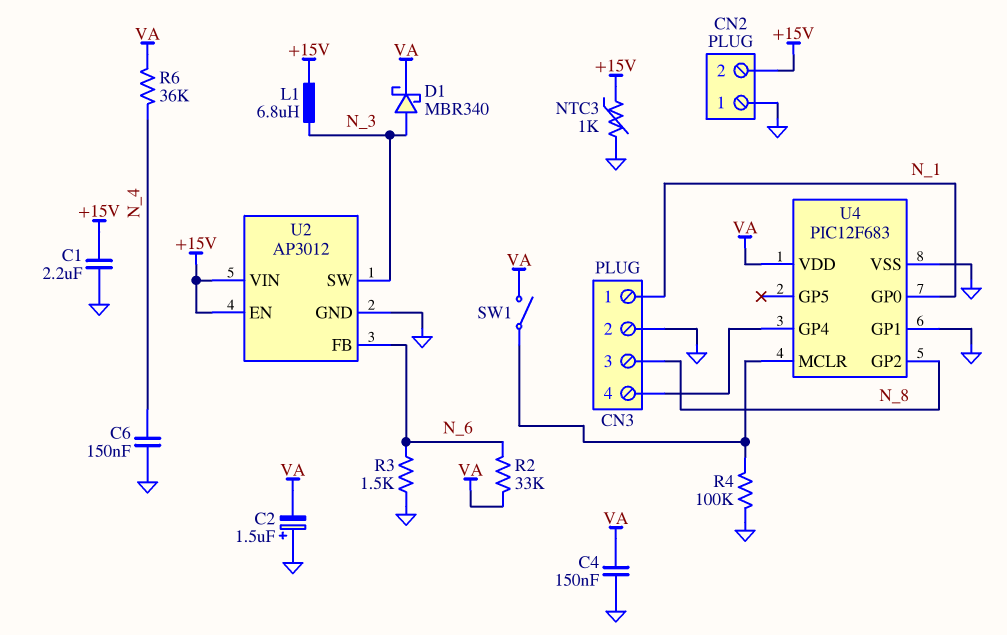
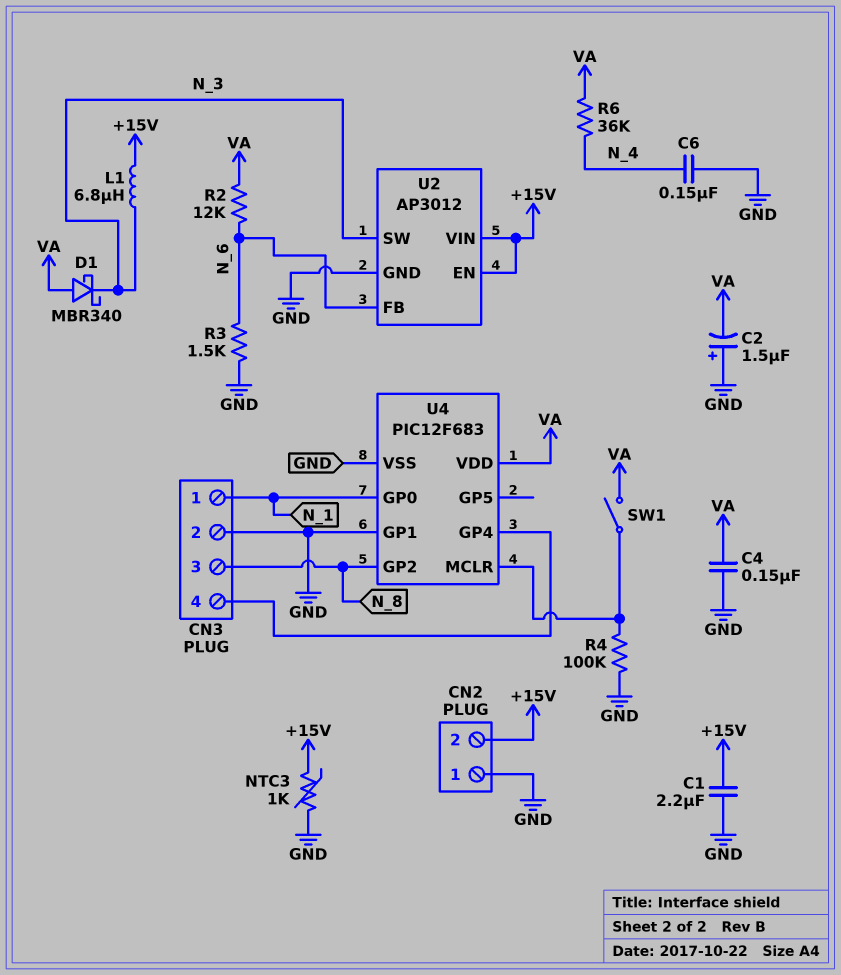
D1: schottky MBR340 (A N_3, K VA) -> schottky MBR340 (A VA, K N_3)
R2: 33k (N_6, VA) -> 12k (N_6, VA)

